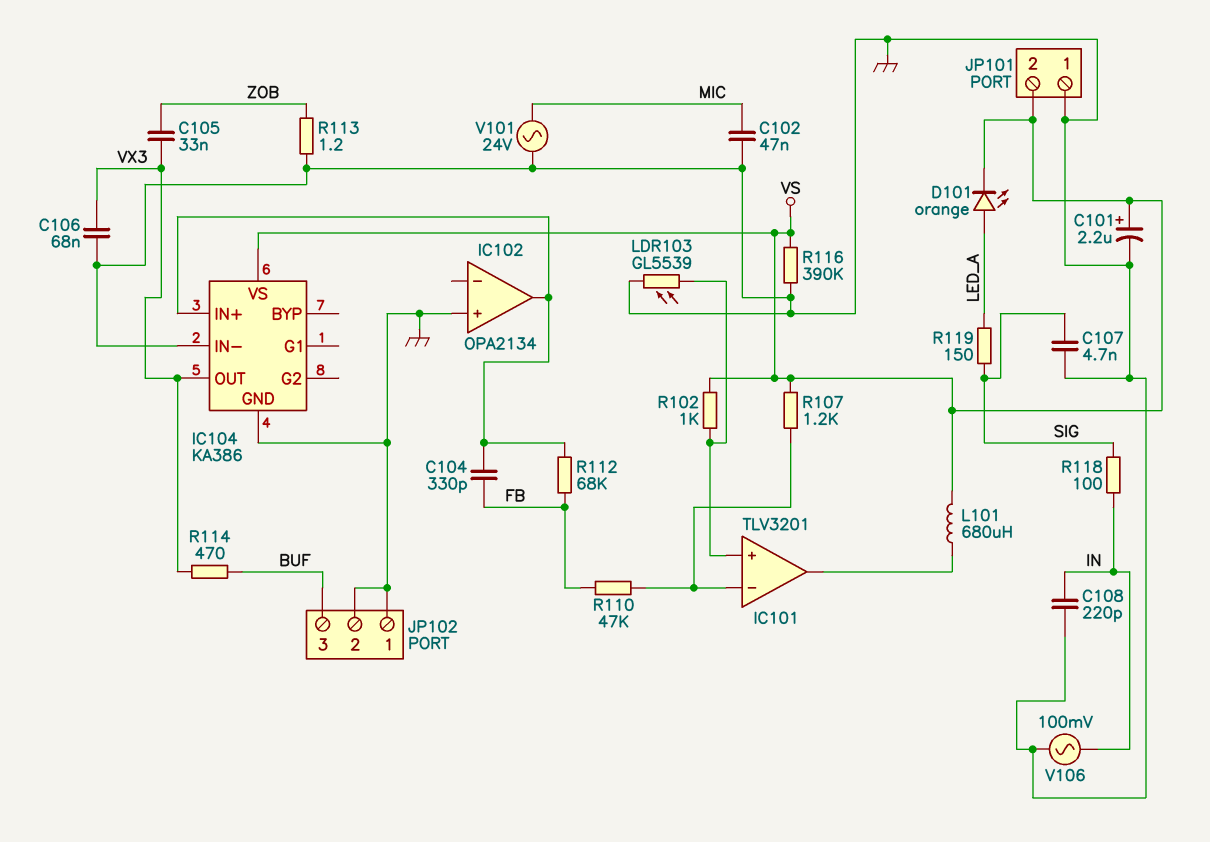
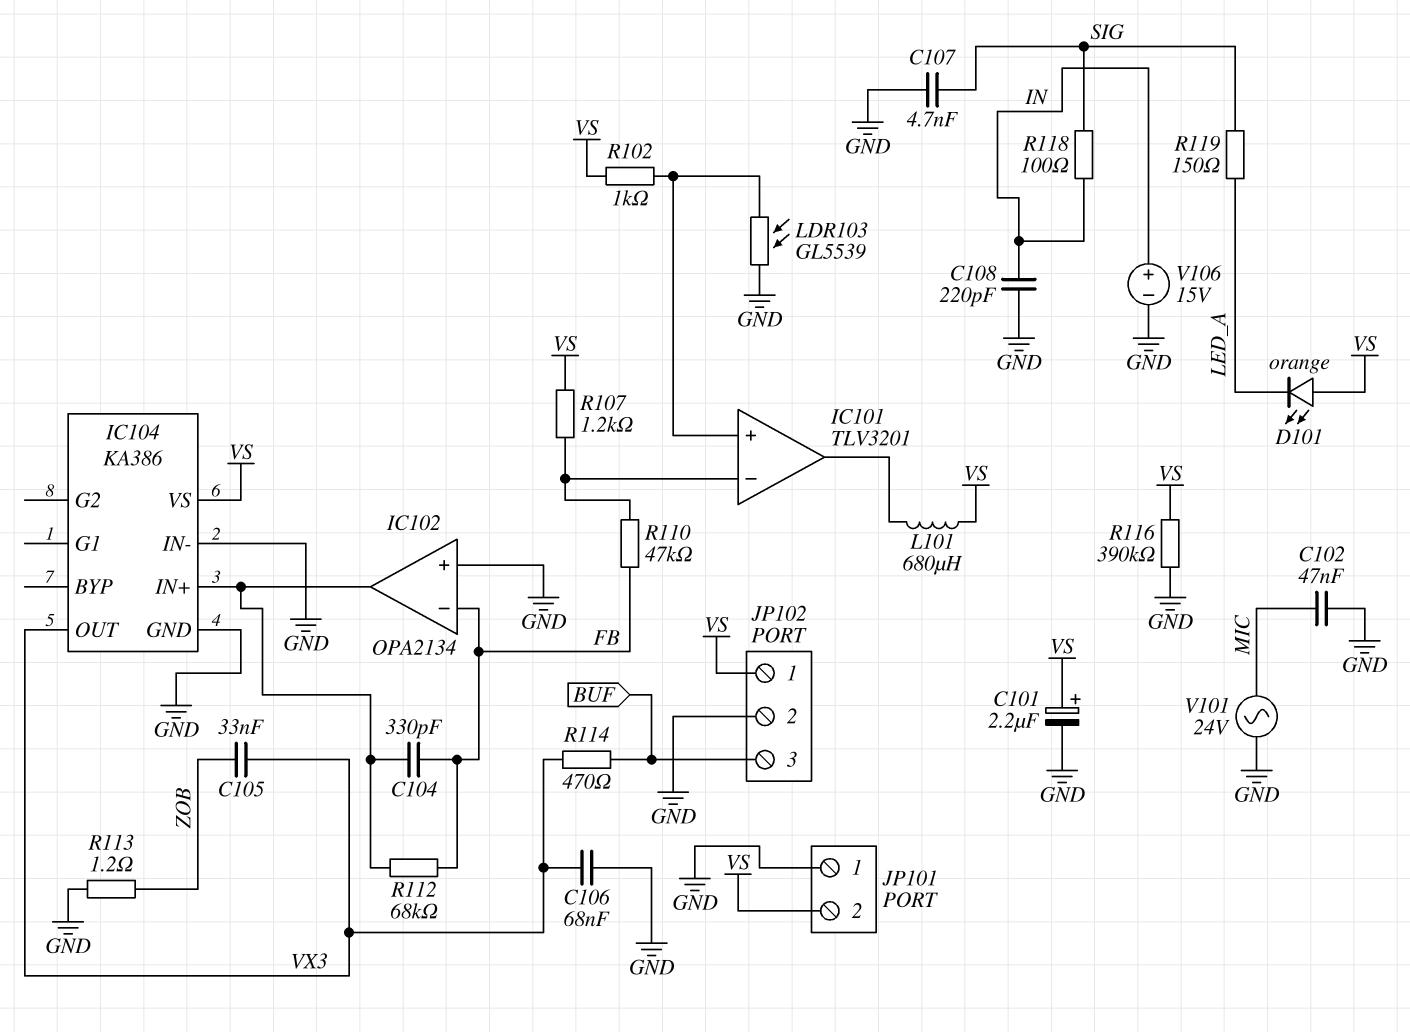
D101: LED orange (A LED_A, K VS) -> LED orange (A VS, K LED_A)
IC102 pin in-: none -> FB
JP102 pin 1: GND -> VS
V106: AC 100mV (GND, IN) -> 15V (plus IN, minus GND)

